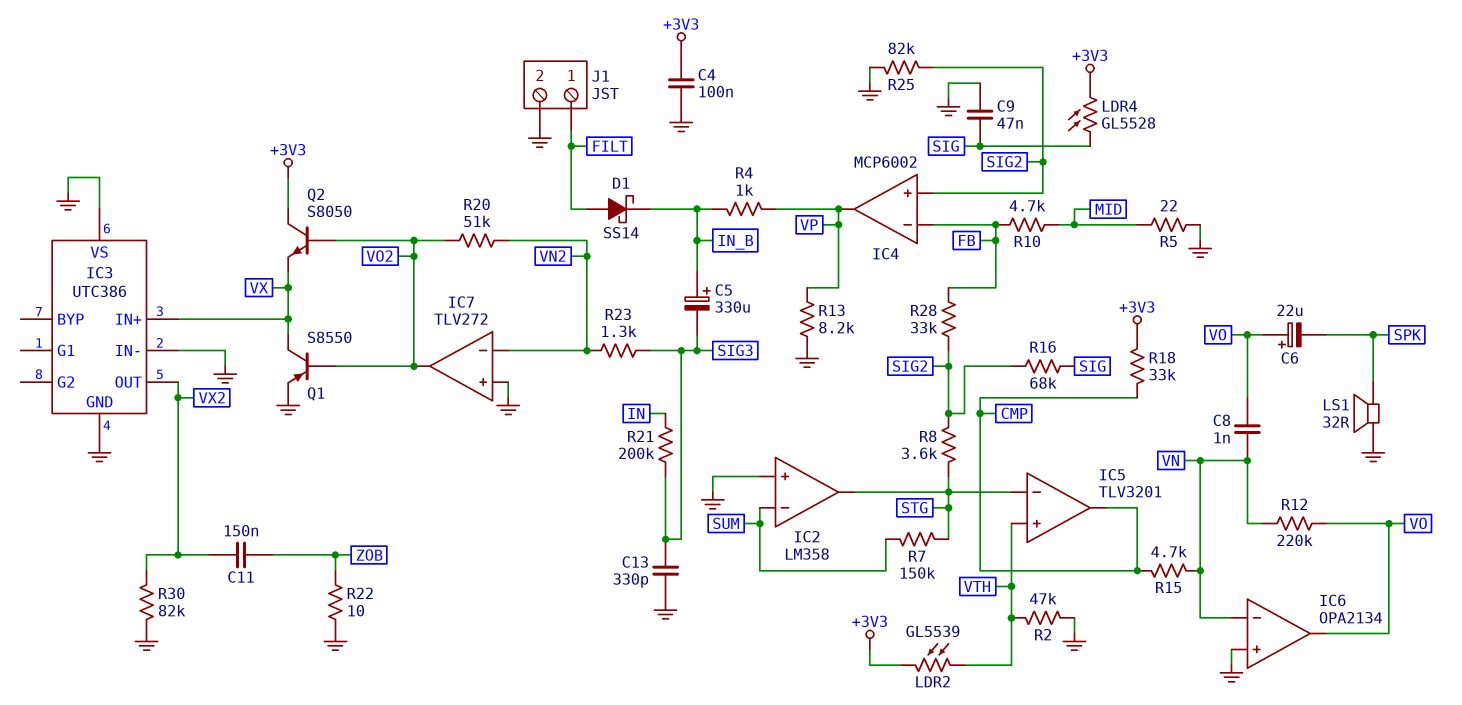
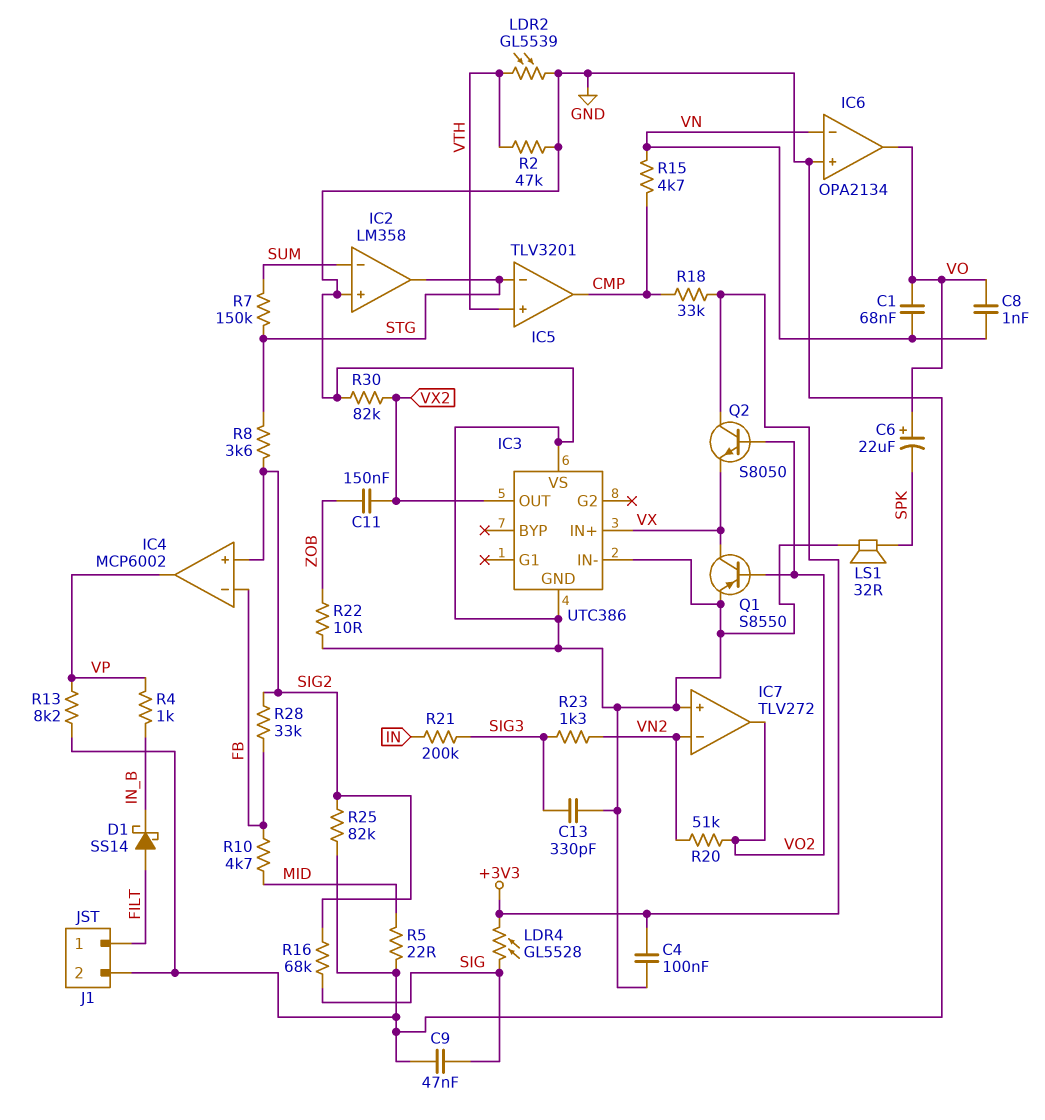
C1: none -> 68nF (VN, VO)
C5: 330uF (plus IN_B, minus SIG3) -> none
LDR2: GL5539 (+3V3, VTH) -> GL5539 (GND, VTH)
R12: 220k (VN, VO) -> none

